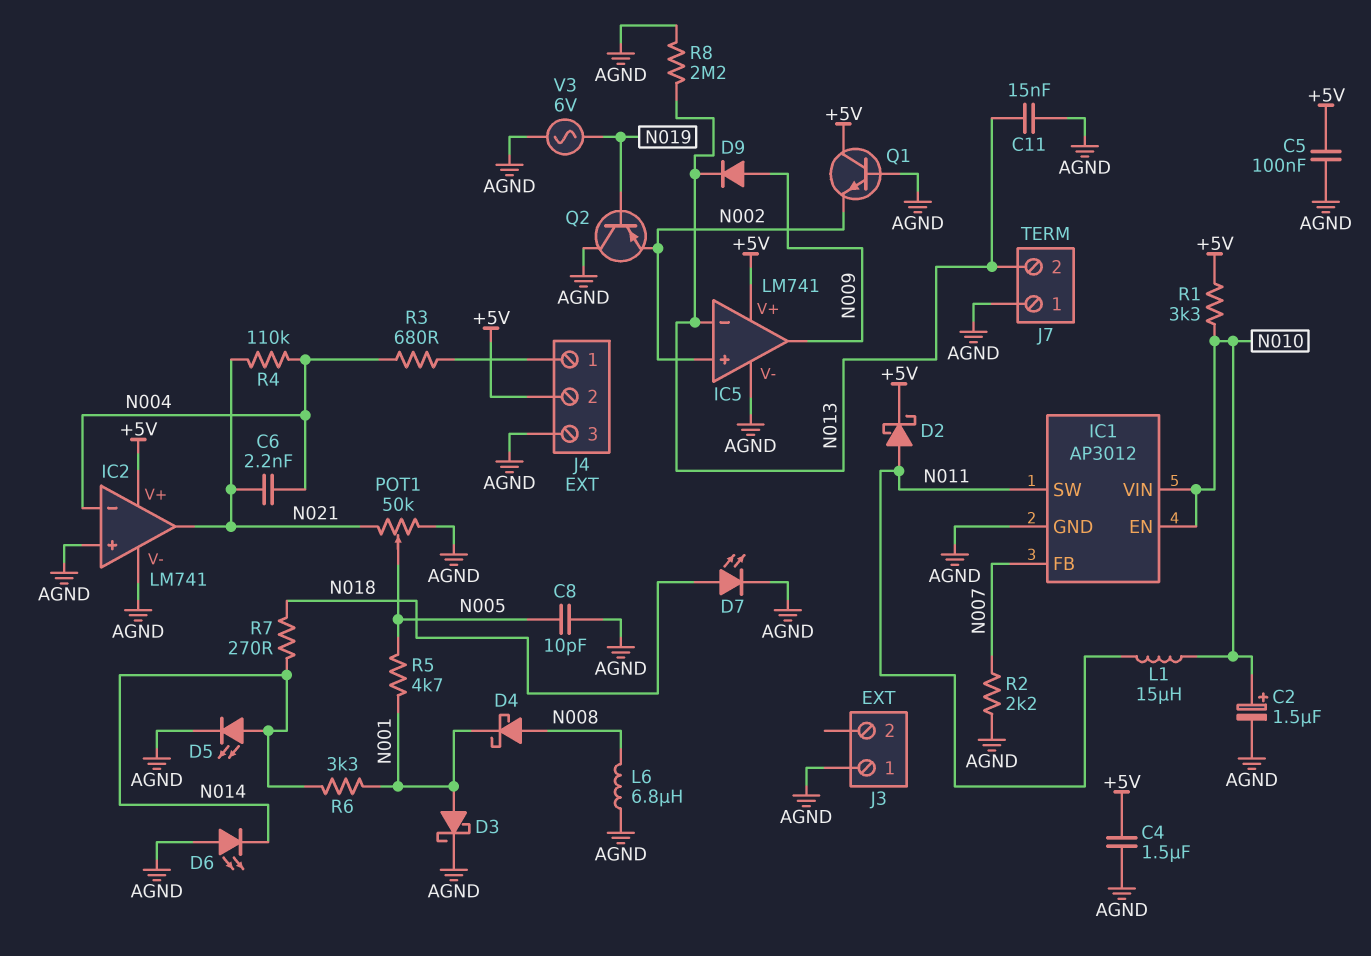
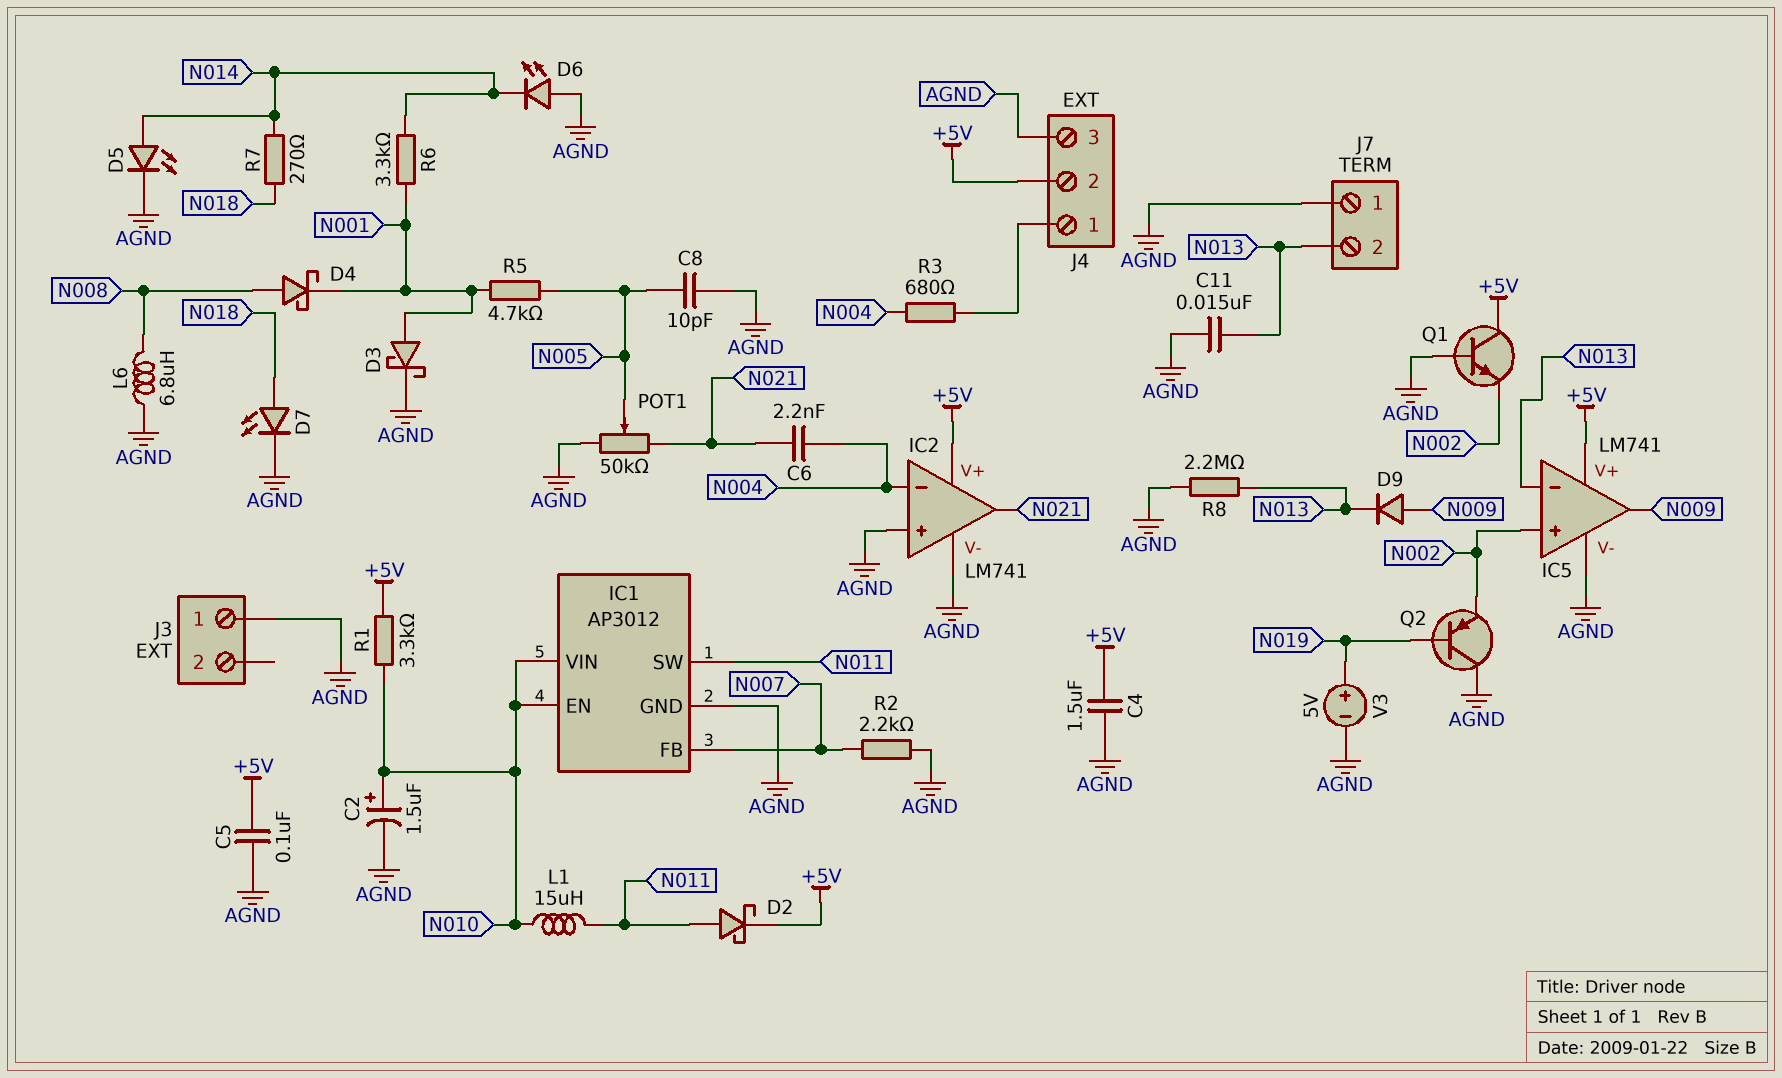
R4: 110k (N004, N021) -> none
V3: AC 6V (AGND, N019) -> 5V (plus N019, minus AGND)

